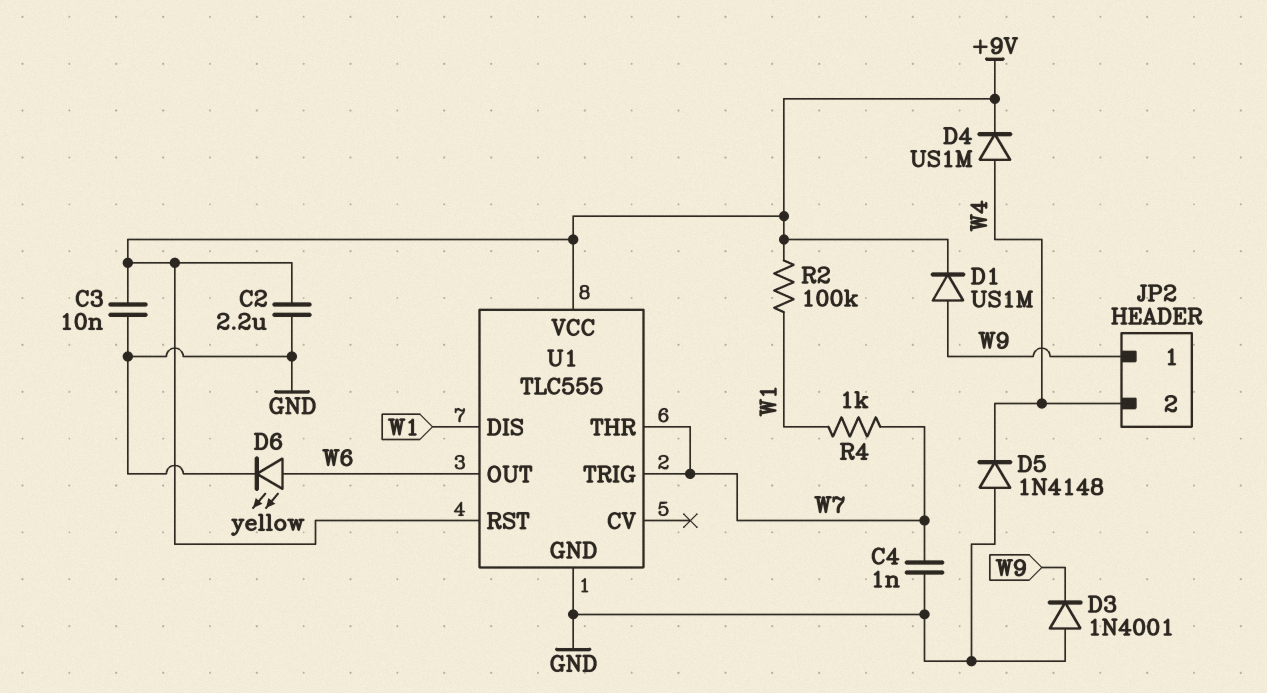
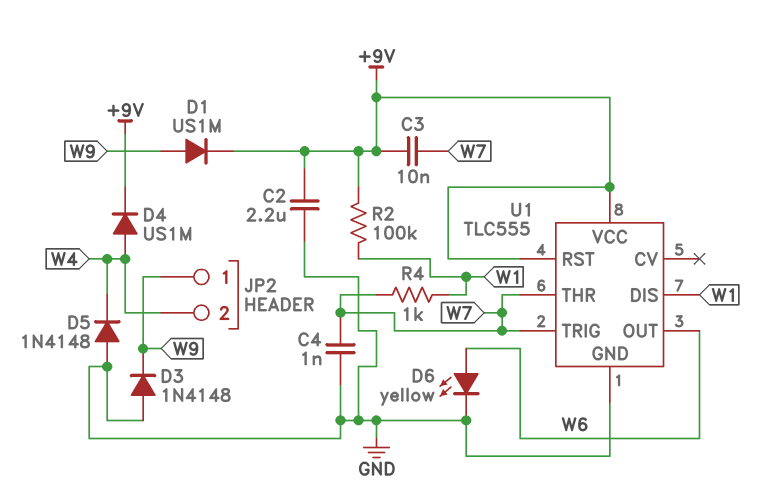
C3: 10nF (+9V, GND) -> 10nF (+9V, W7)
D3: diode 1N4001 (A GND, K W9) -> diode 1N4148 (A GND, K W9)

